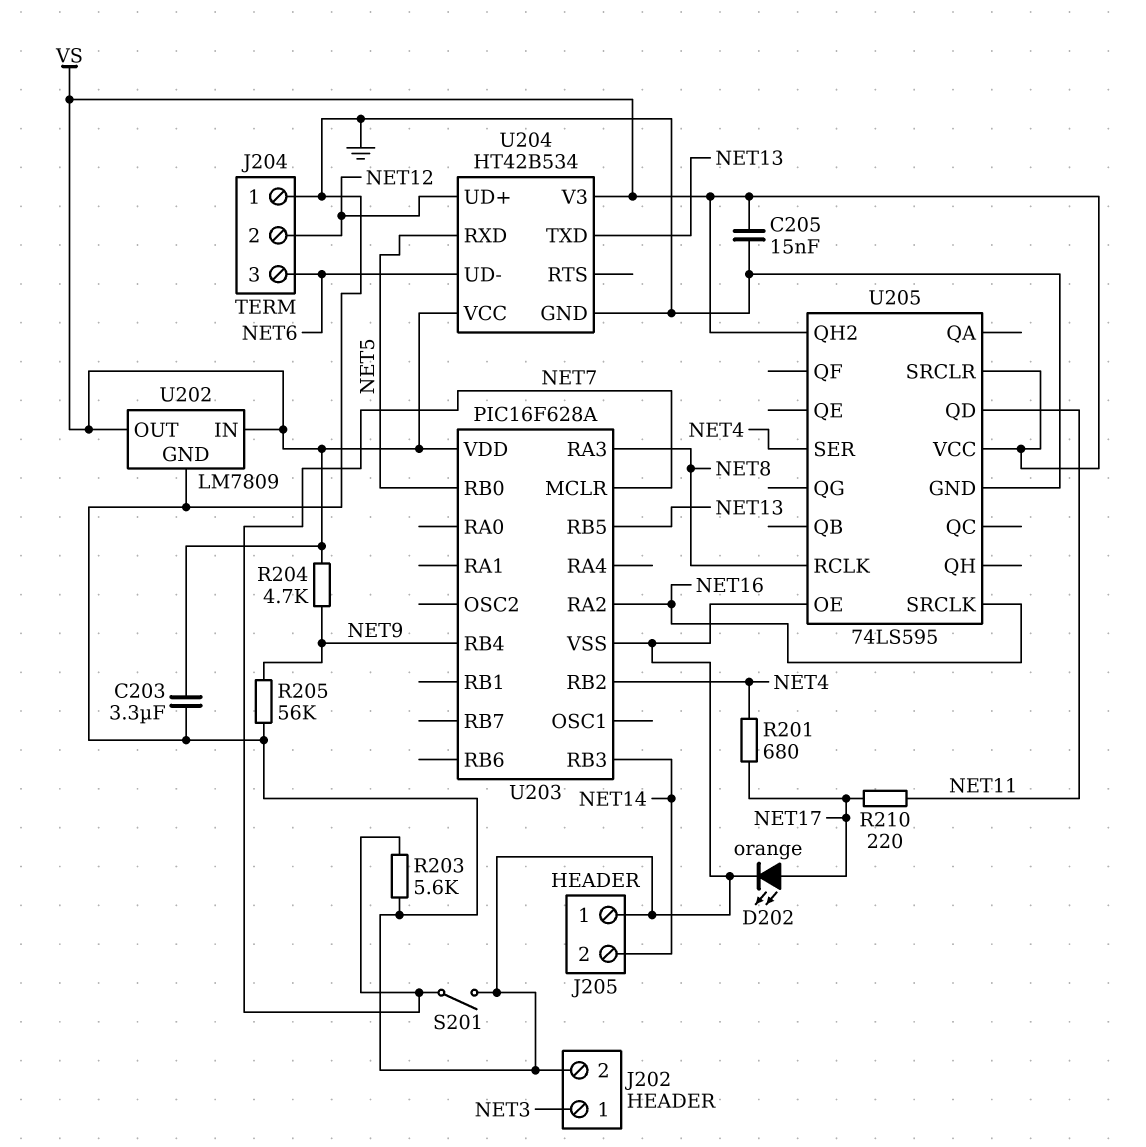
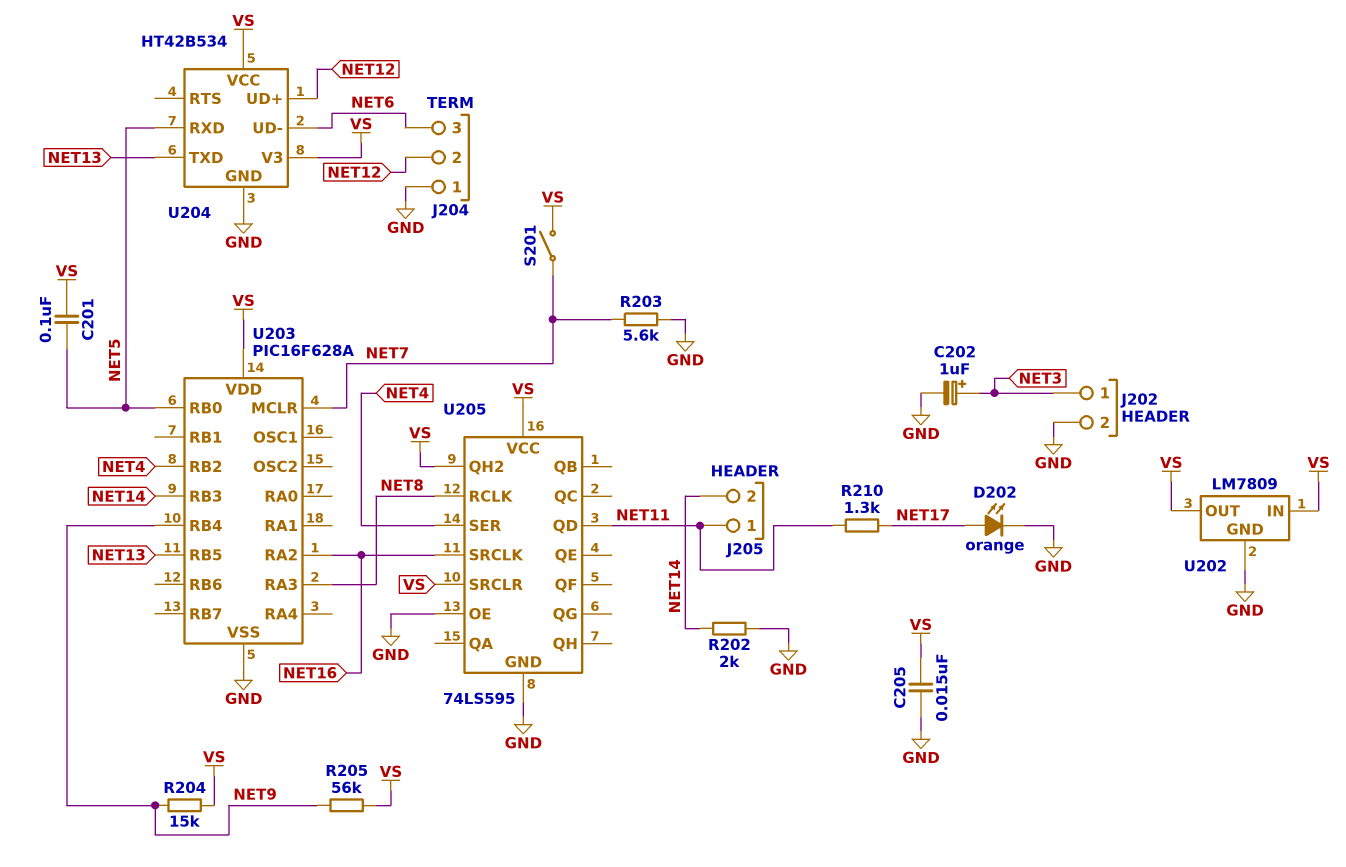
C201: none -> 100nF (NET5, VS)
C202: none -> 1uF (plus NET3, minus GND)
C203: 3.3uF (GND, VS) -> none
J205 pin 1: GND -> NET11
R201: 680 (NET4, NET17) -> none
R202: none -> 2k (GND, NET14)
R204: 4.7k (NET9, VS) -> 15k (NET9, VS)
R205: 56k (GND, NET9) -> 56k (NET9, VS)
R210: 220 (NET11, NET17) -> 1.3k (NET11, NET17)
S201: switch (GND, NET7) -> switch (NET7, VS)

